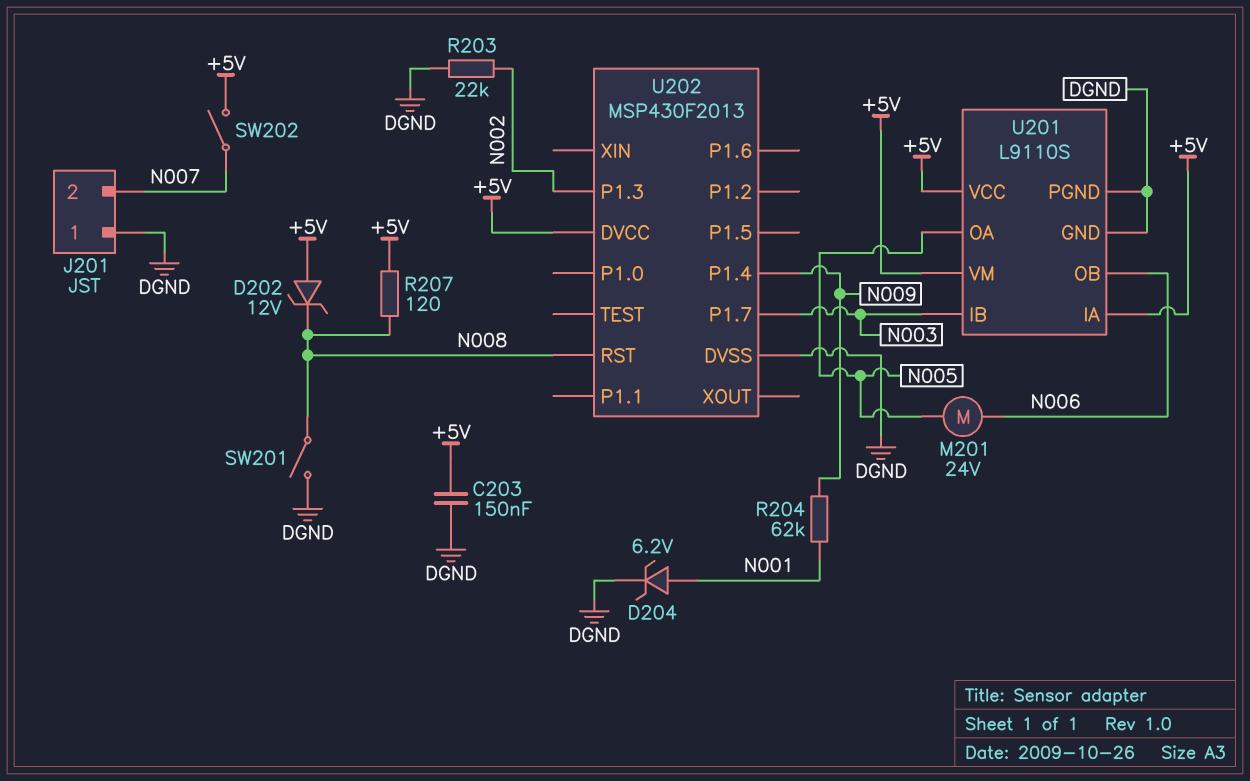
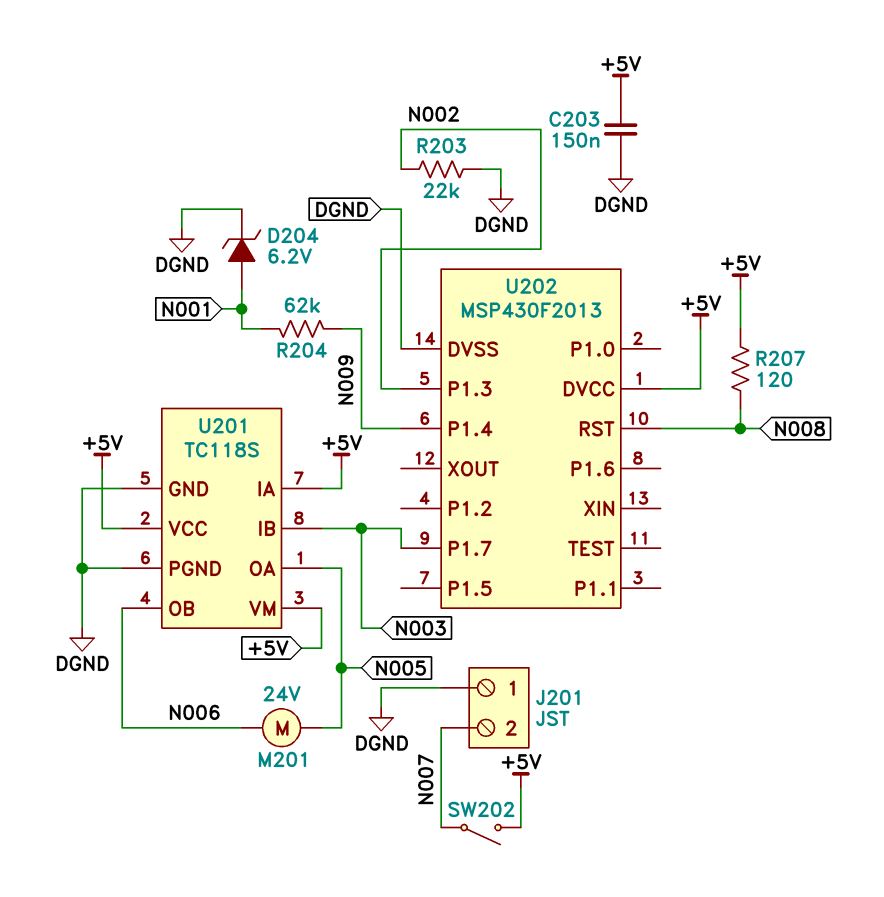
D202: zener 12V (A +5V, K N008) -> none
SW201: switch (DGND, N008) -> none
U201: L9110S -> TC118S

